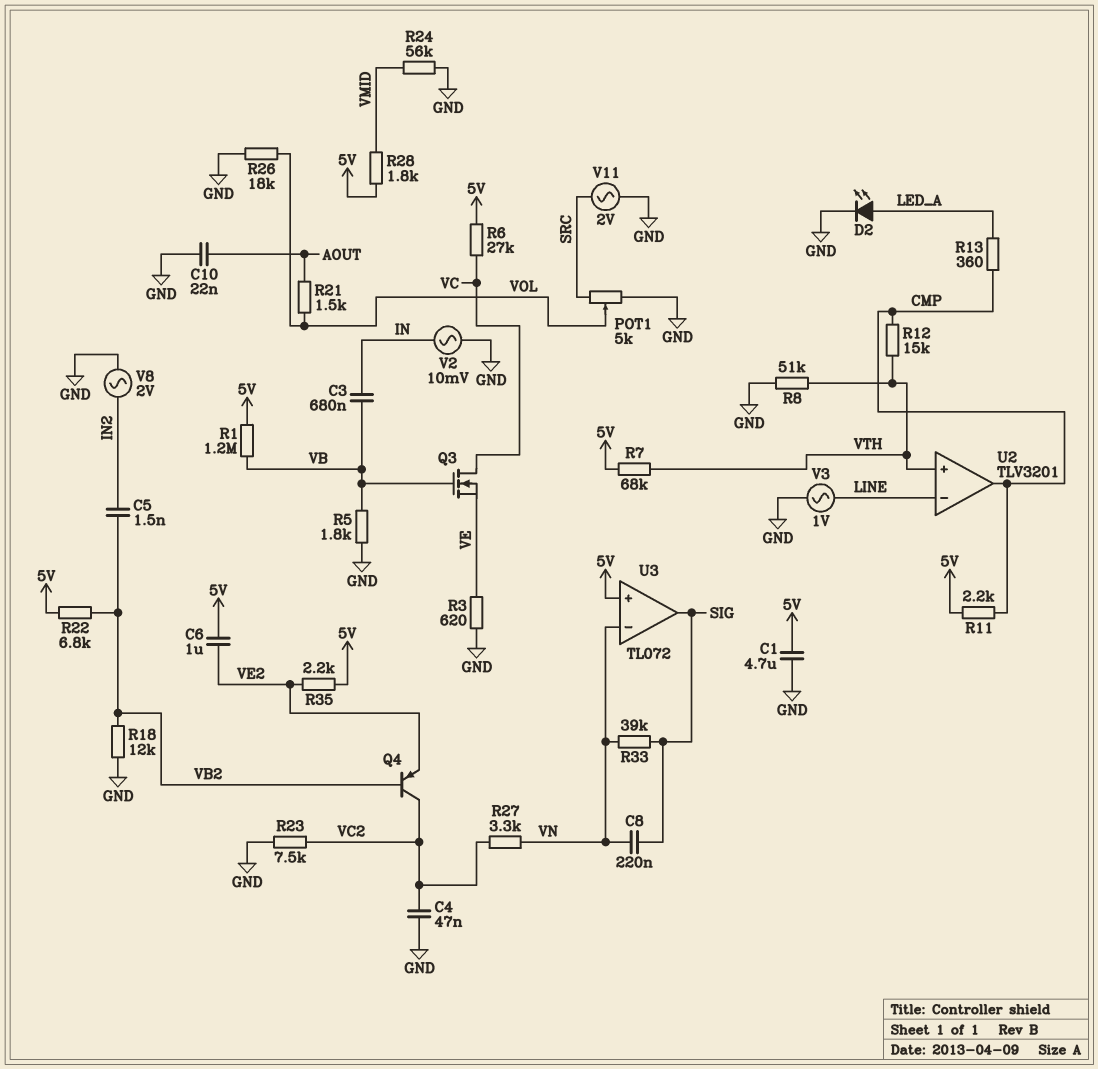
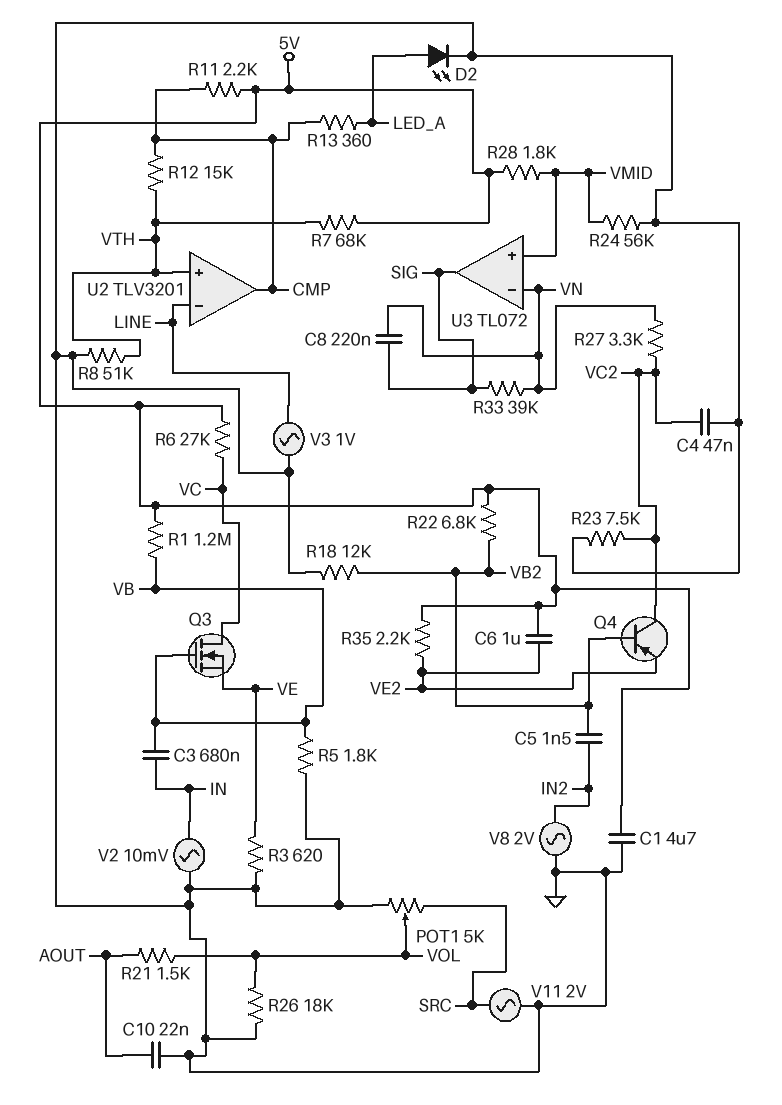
U3 pin in+: 5V -> VMID

